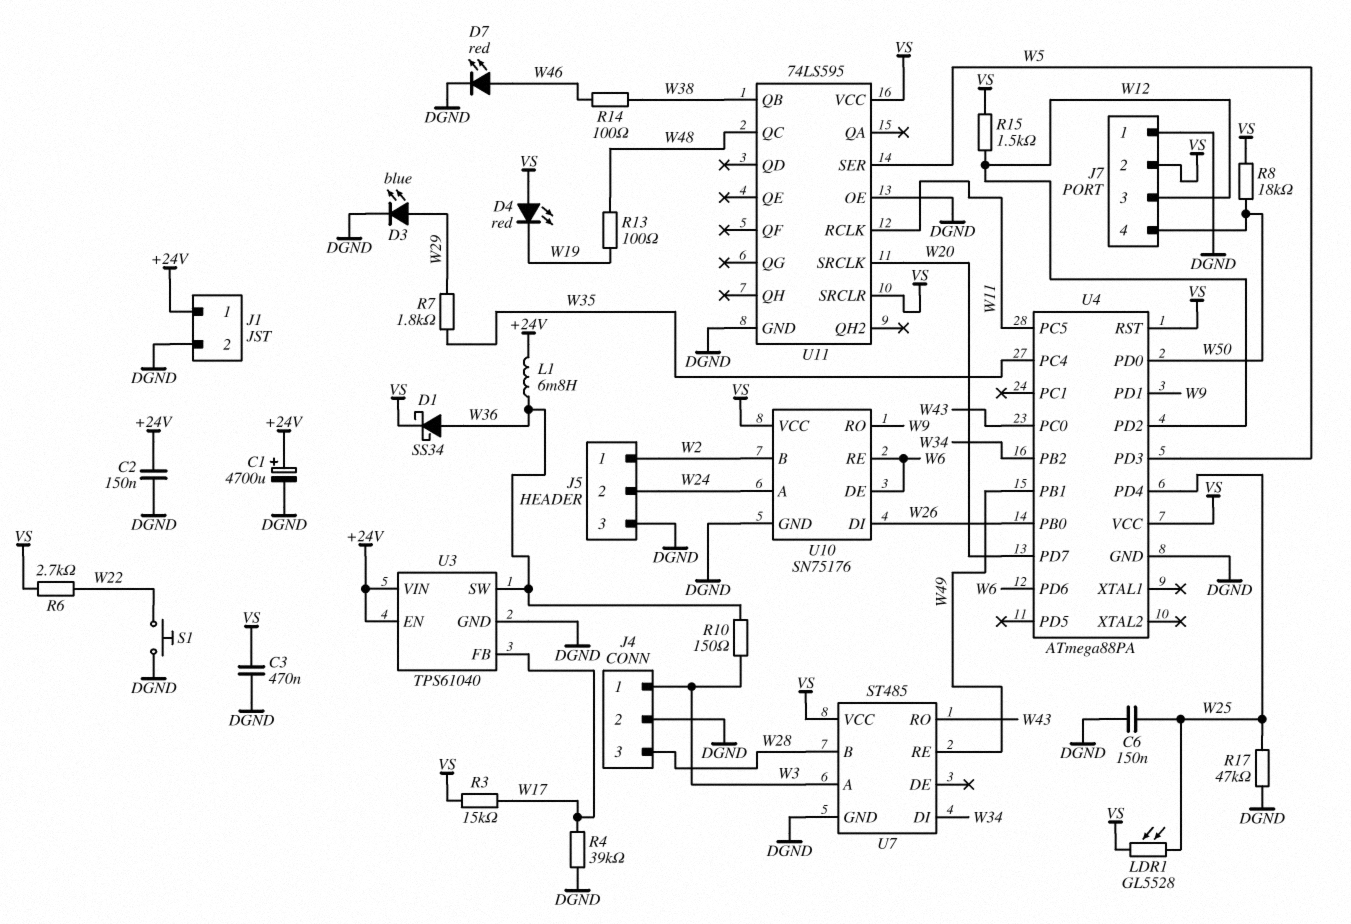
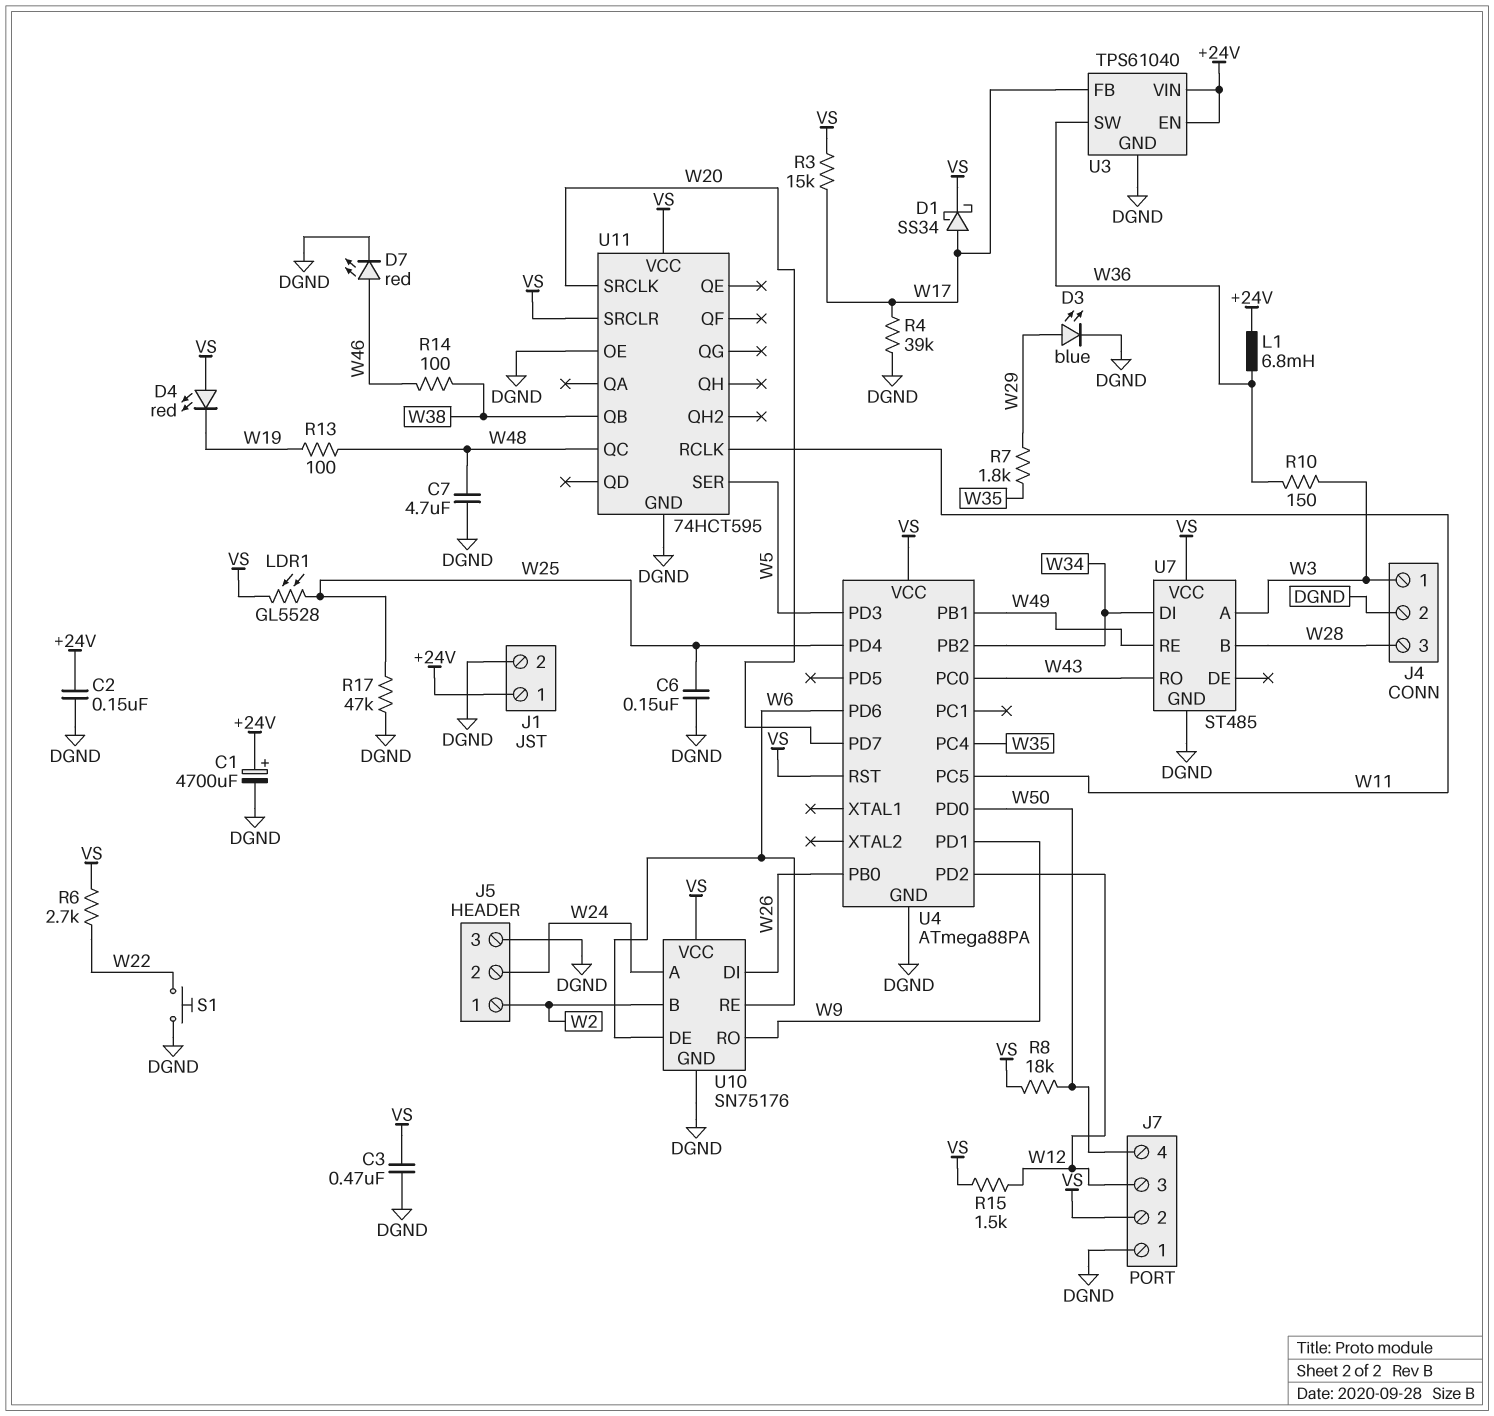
C7: none -> 4.7uF (DGND, W48)
D1: schottky SS34 (A W36, K VS) -> schottky SS34 (A W17, K VS)
U11: 74LS595 -> 74HCT595

